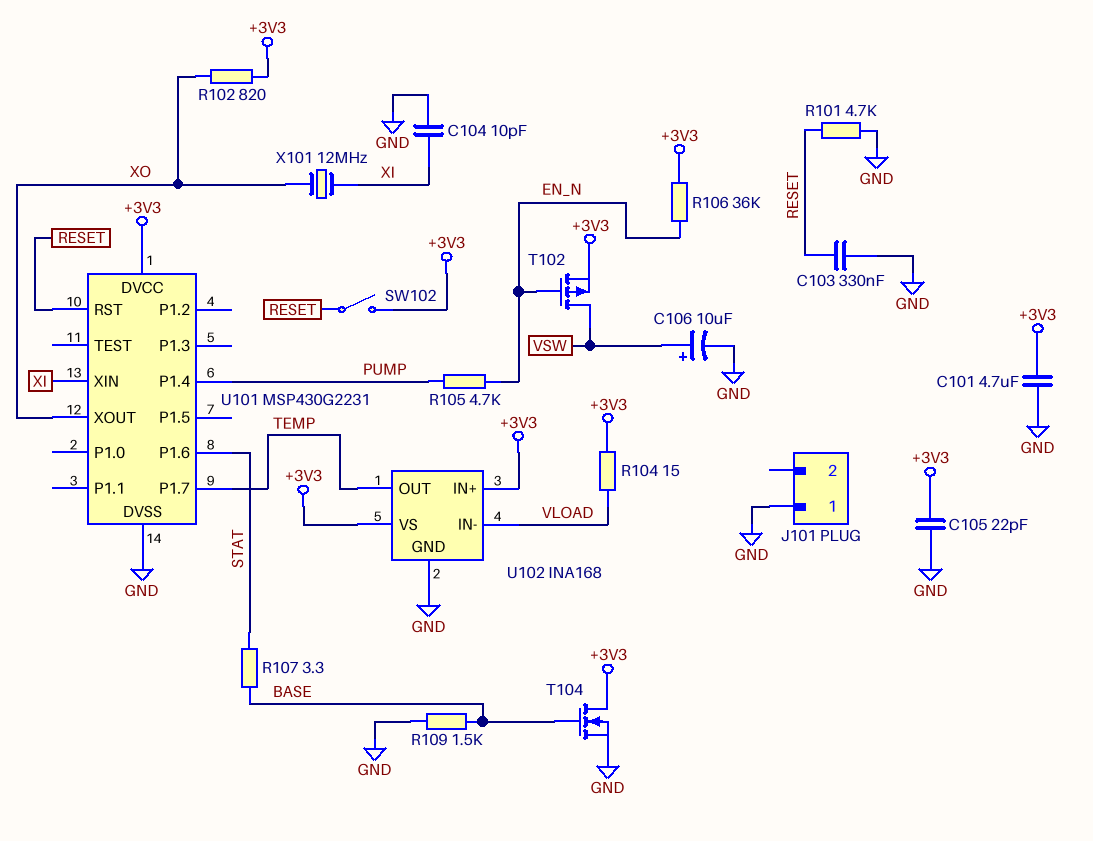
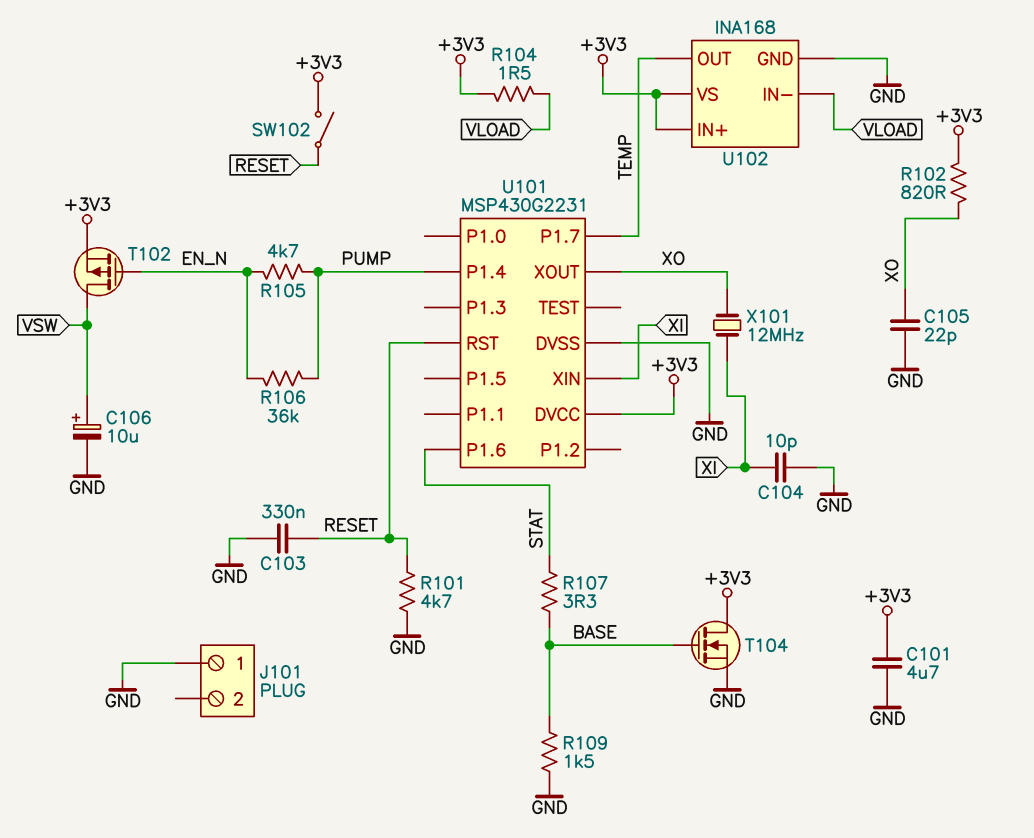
C105: 22pF (+3V3, GND) -> 22pF (GND, XO)
R104: 15 (+3V3, VLOAD) -> 1.5 (+3V3, VLOAD)
R106: 36k (+3V3, EN_N) -> 36k (EN_N, PUMP)

